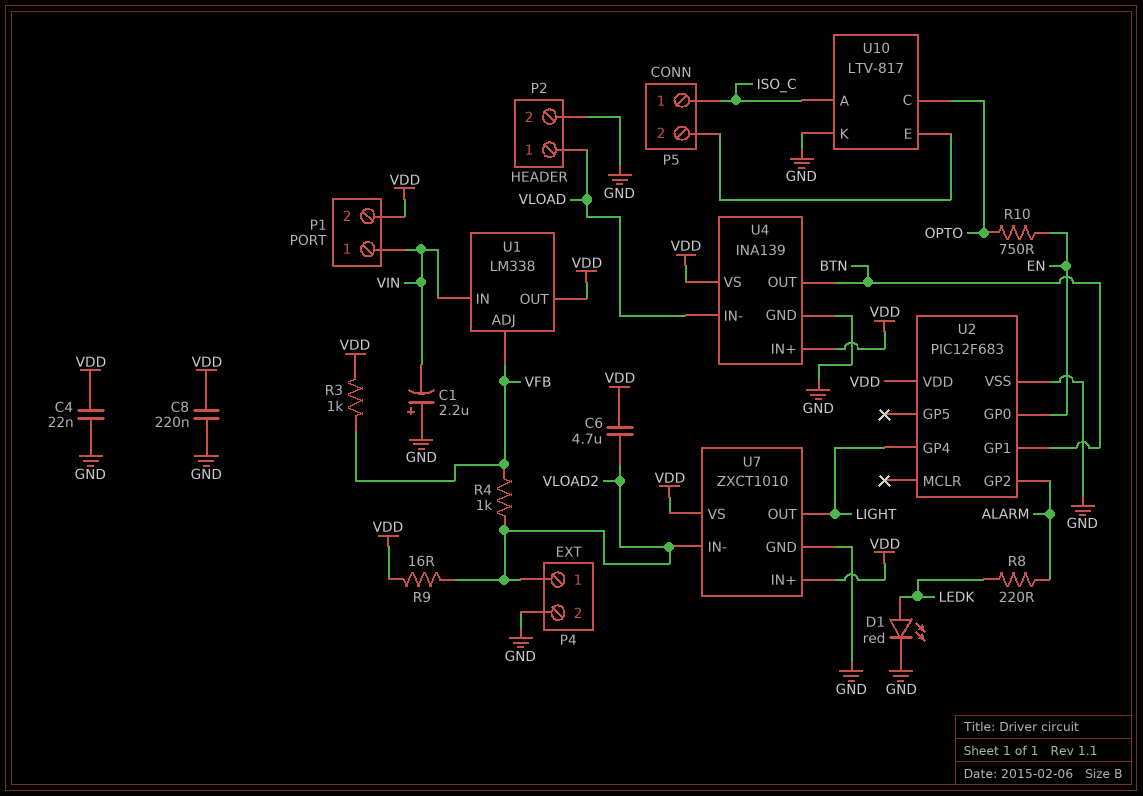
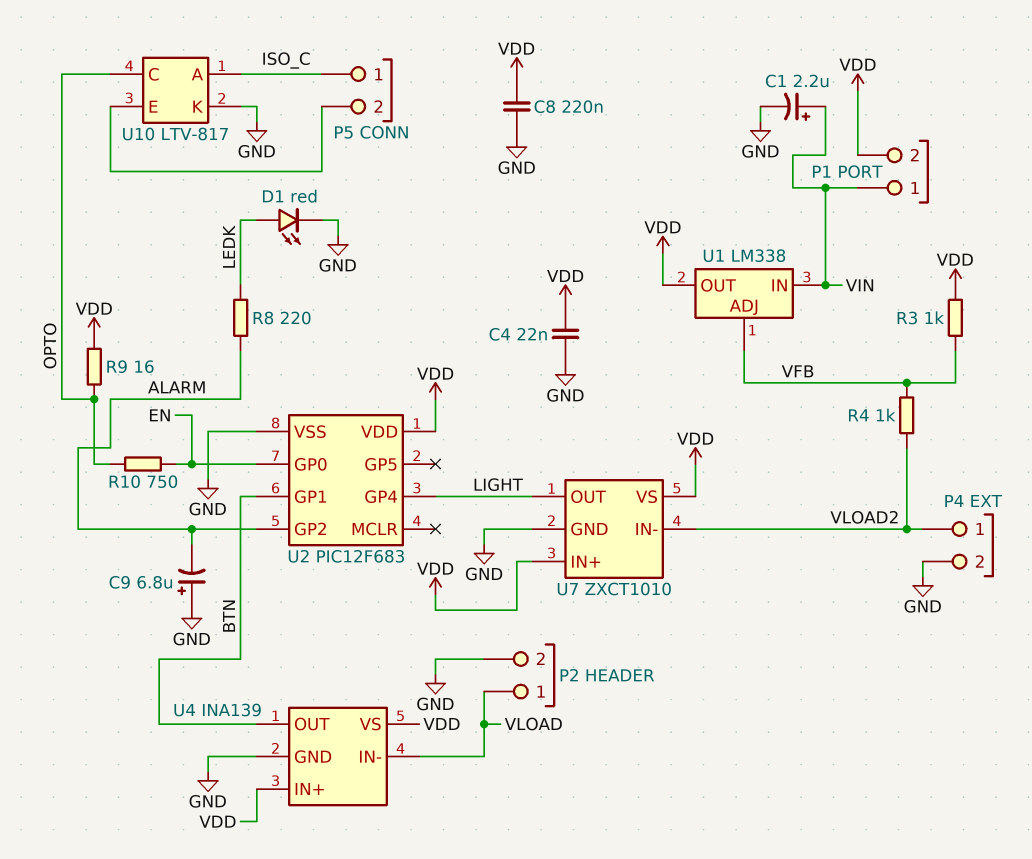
C1: 2.2uF (plus GND, minus VIN) -> 2.2uF (plus VIN, minus GND)
C6: 4.7uF (VDD, VLOAD2) -> none
C9: none -> 6.8uF (plus GND, minus ALARM)
R9: 16 (VDD, VLOAD2) -> 16 (OPTO, VDD)

